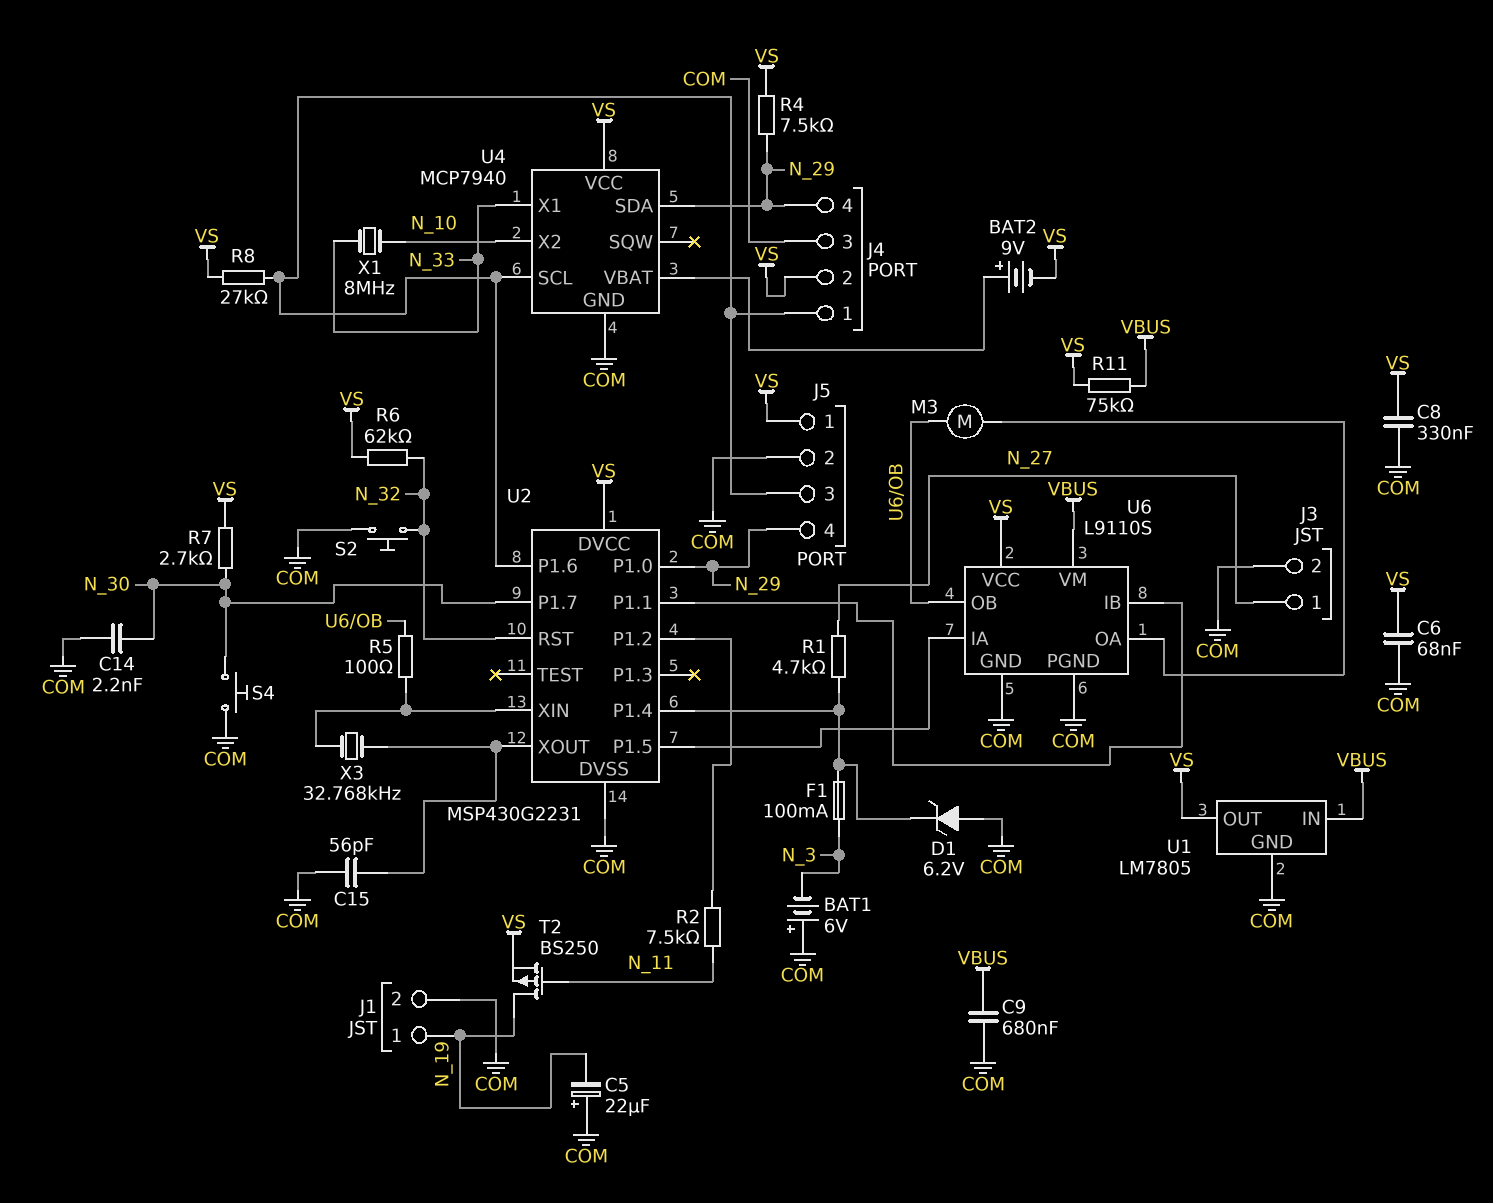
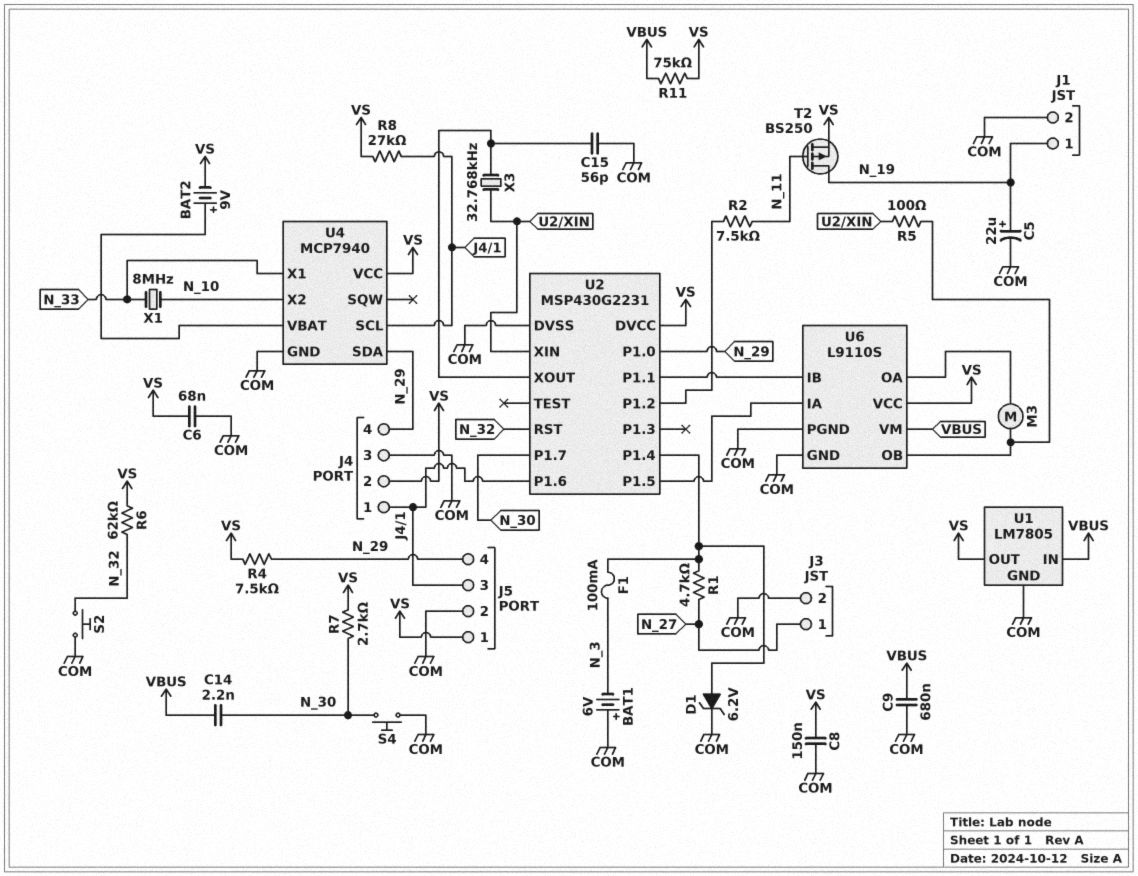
C5: 22uF (plus COM, minus N_19) -> 22uF (plus N_19, minus COM)
C8: 330nF (COM, VS) -> 150nF (COM, VS)
C14: 2.2nF (COM, N_30) -> 2.2nF (N_30, VBUS)
D1: zener 6.2V (A COM, K U2/P1.4) -> zener 6.2V (A U2/P1.4, K COM)

